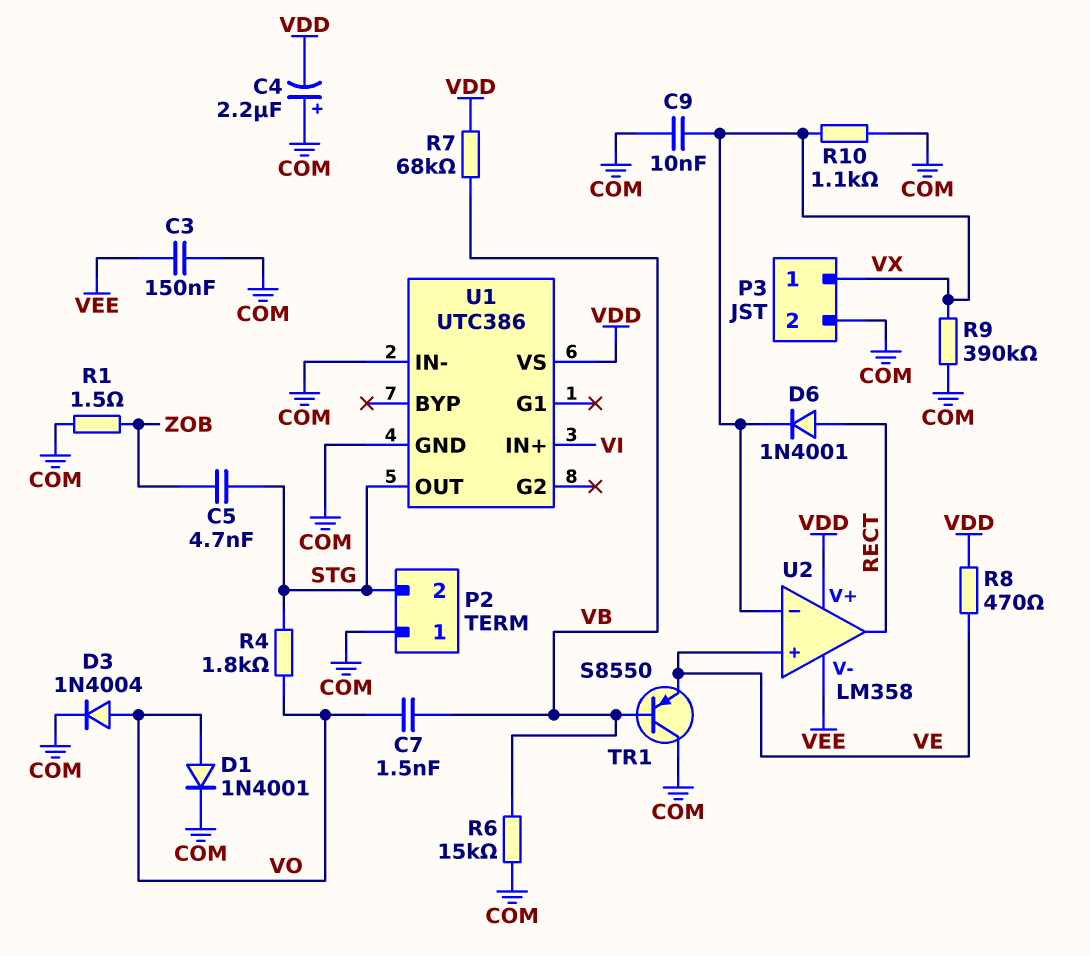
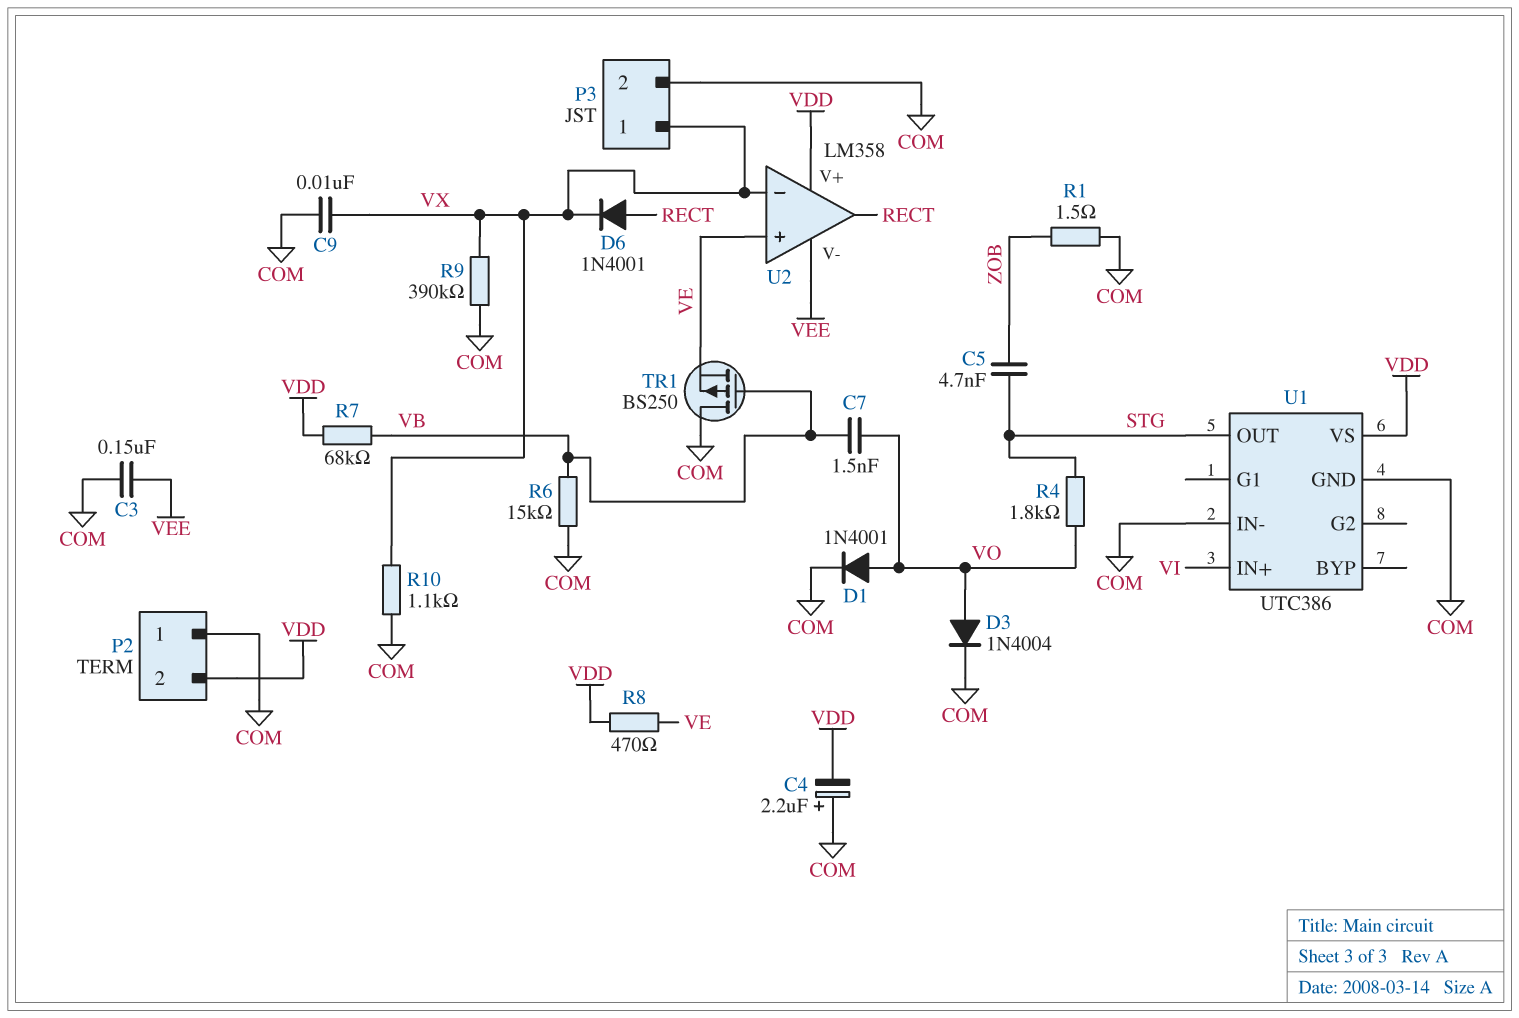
P2 pin 2: STG -> VDD
TR1: PNP S8550 (B VB, C COM, E VE) -> PMOS BS250 (G VB, D COM, S VE)

